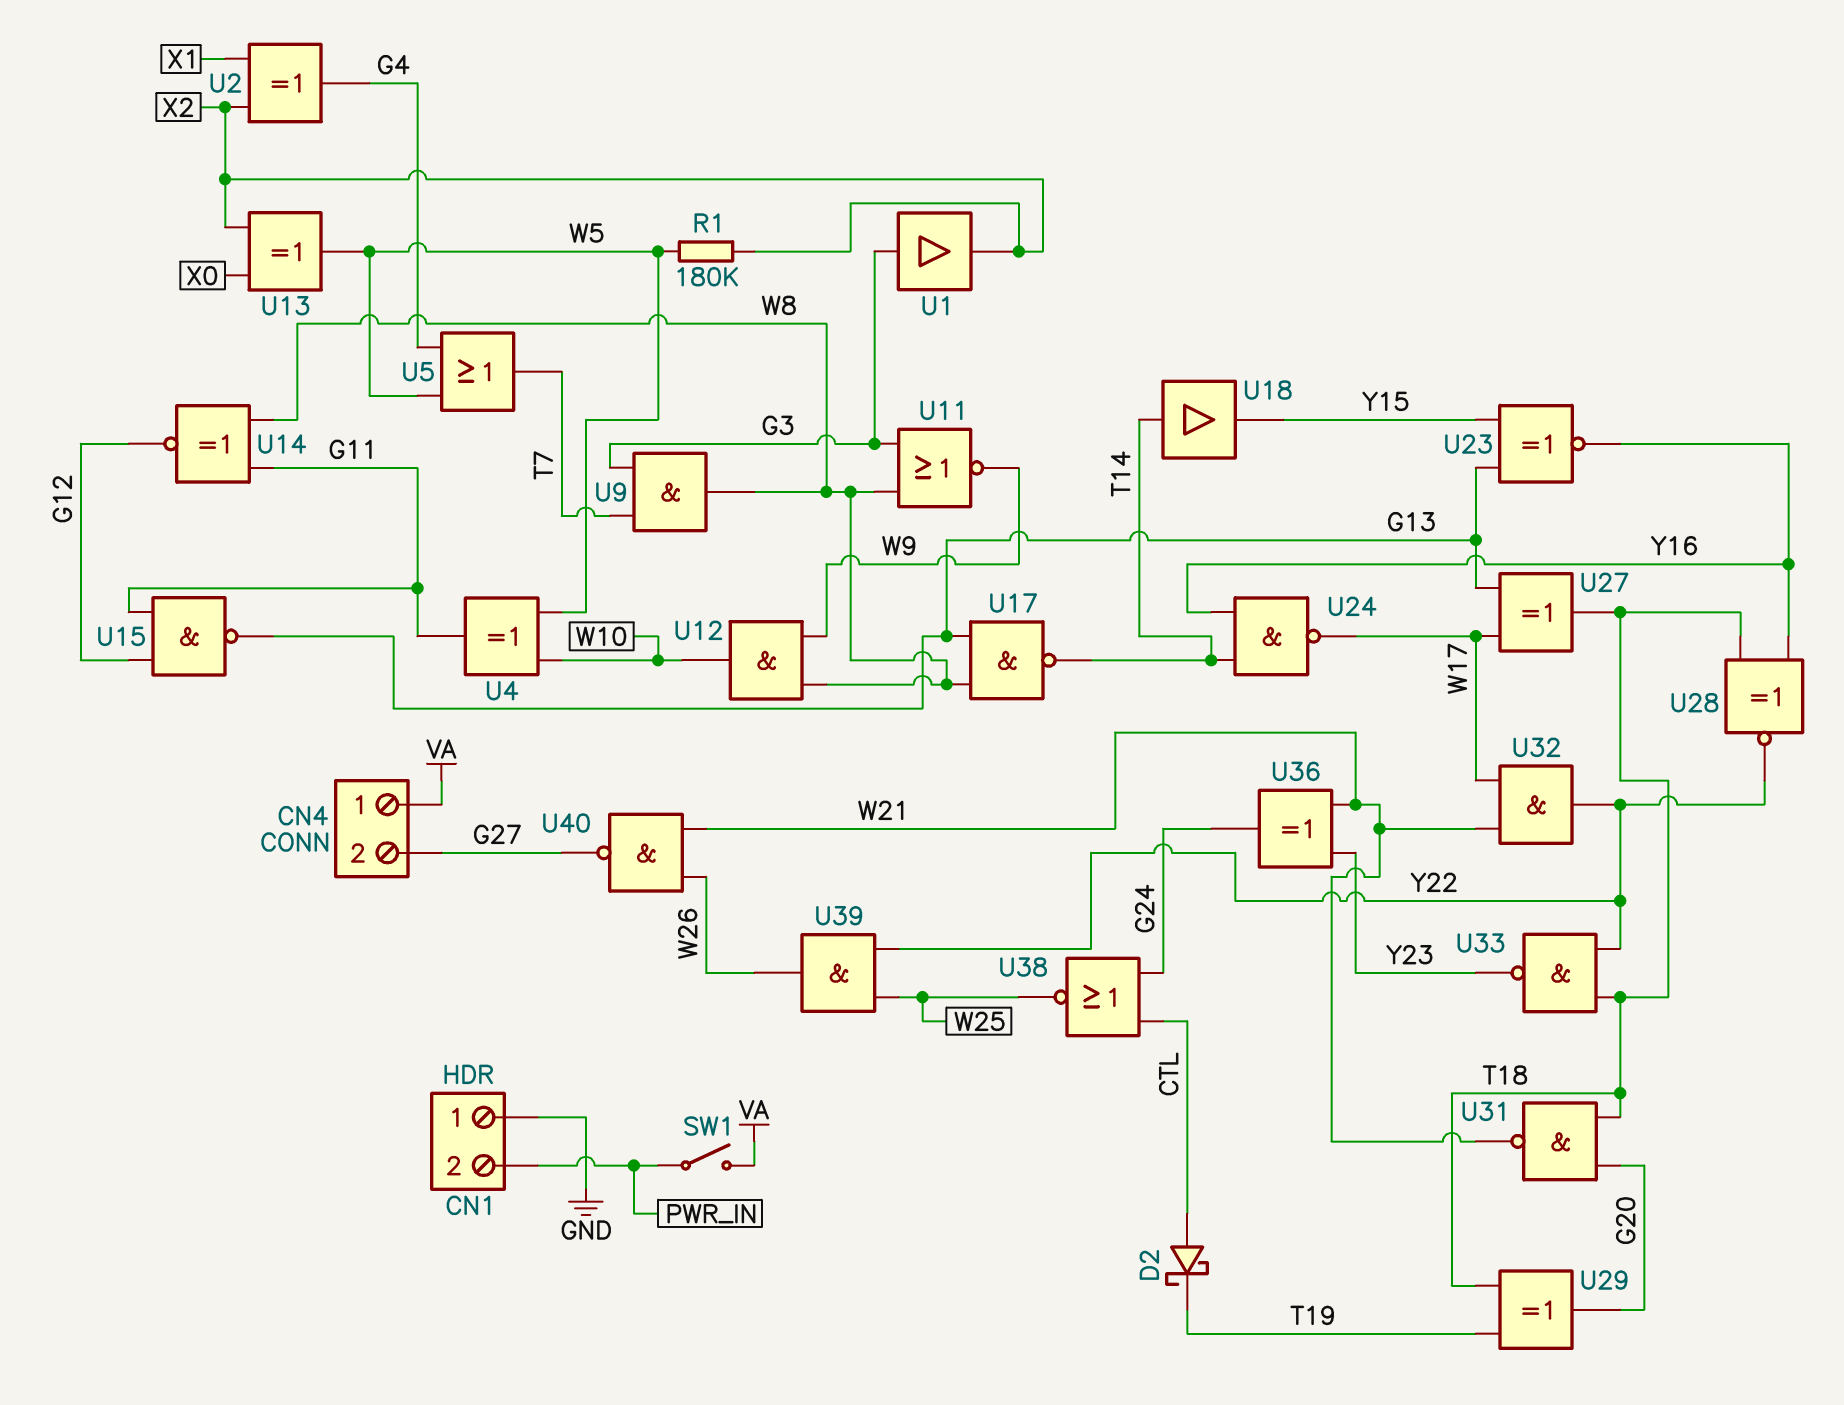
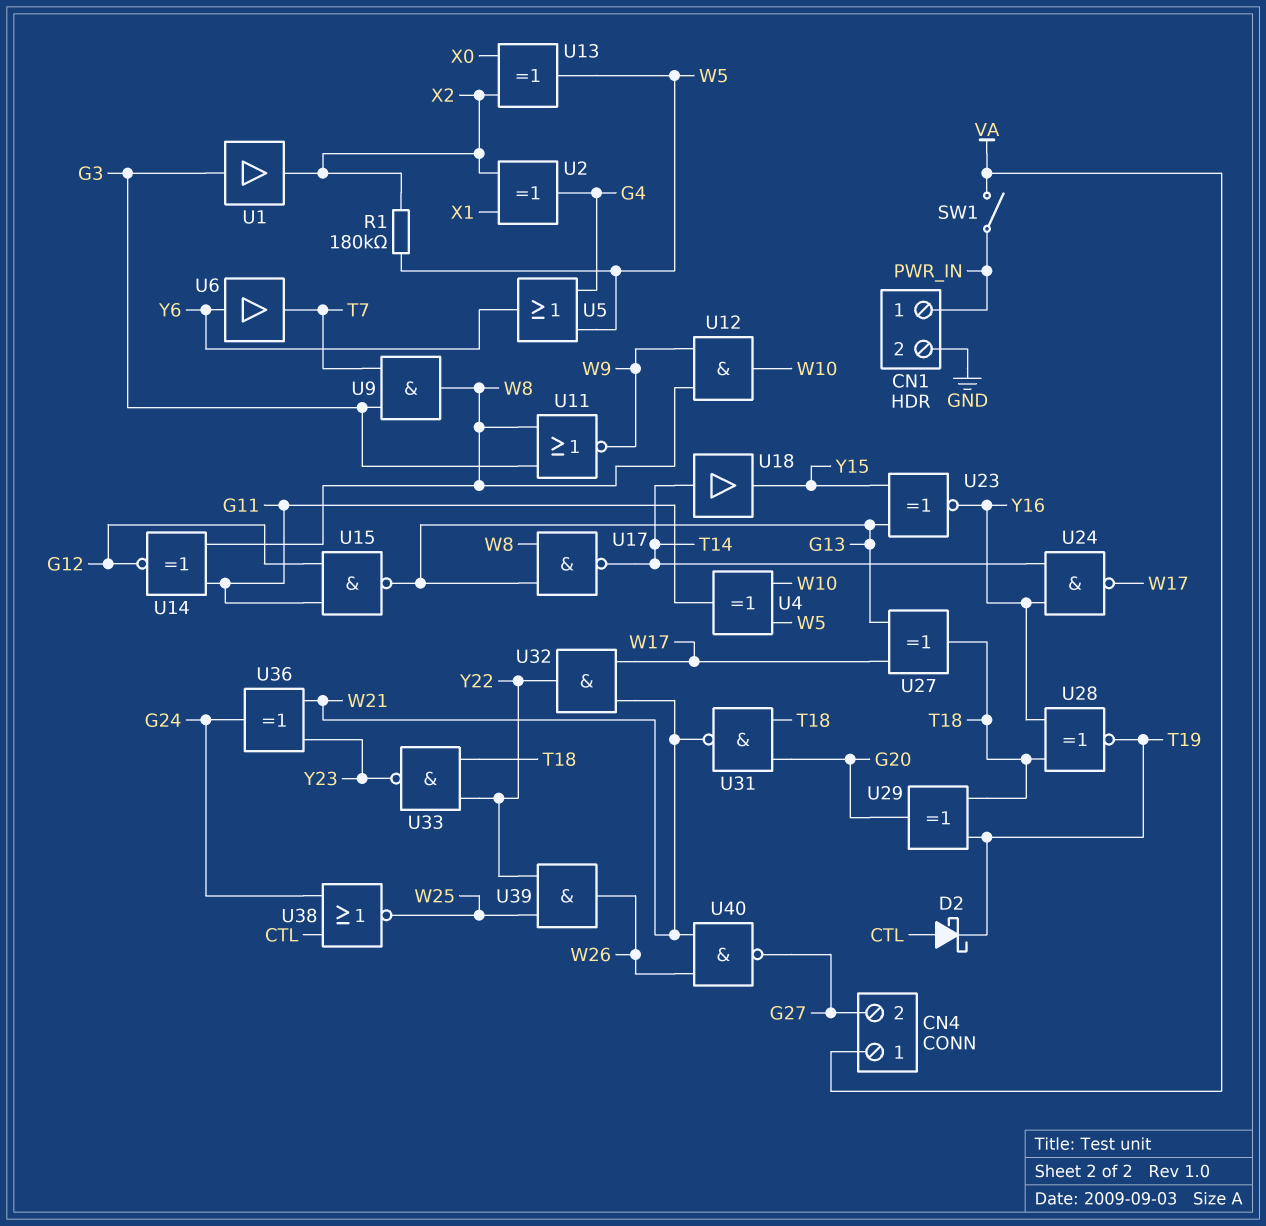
CN1 pin 1: GND -> PWR_IN
CN1 pin 2: PWR_IN -> GND
U5: OR (in G4, in W5, out T7) -> OR (in G4, in W5, out Y6)
U6: none -> buffer (in Y6, out T7)
U28: XNOR (in T18, in Y16, out Y22) -> XNOR (in T18, in Y16, out T19)

